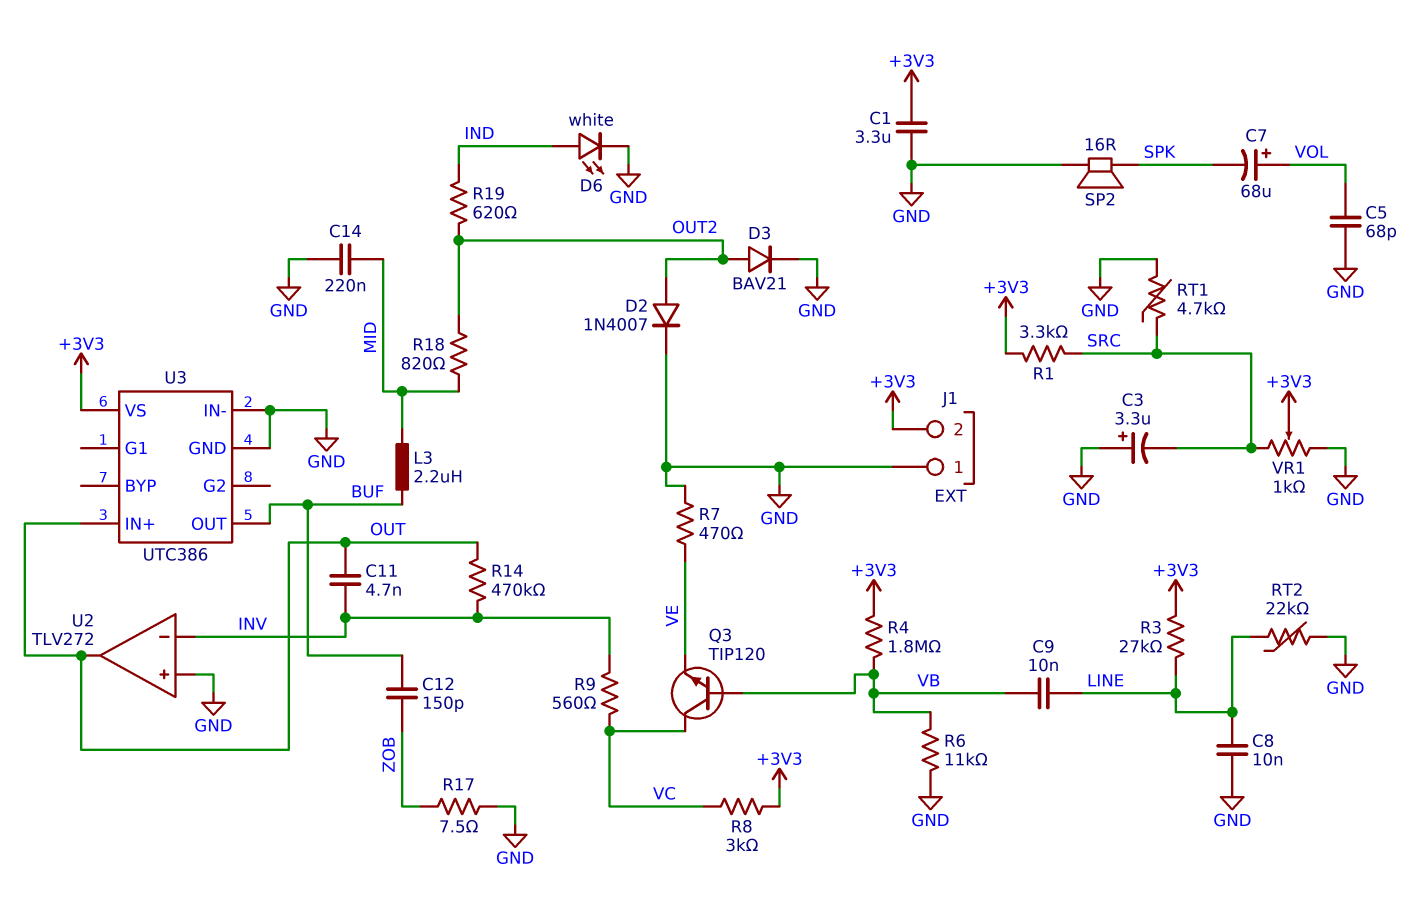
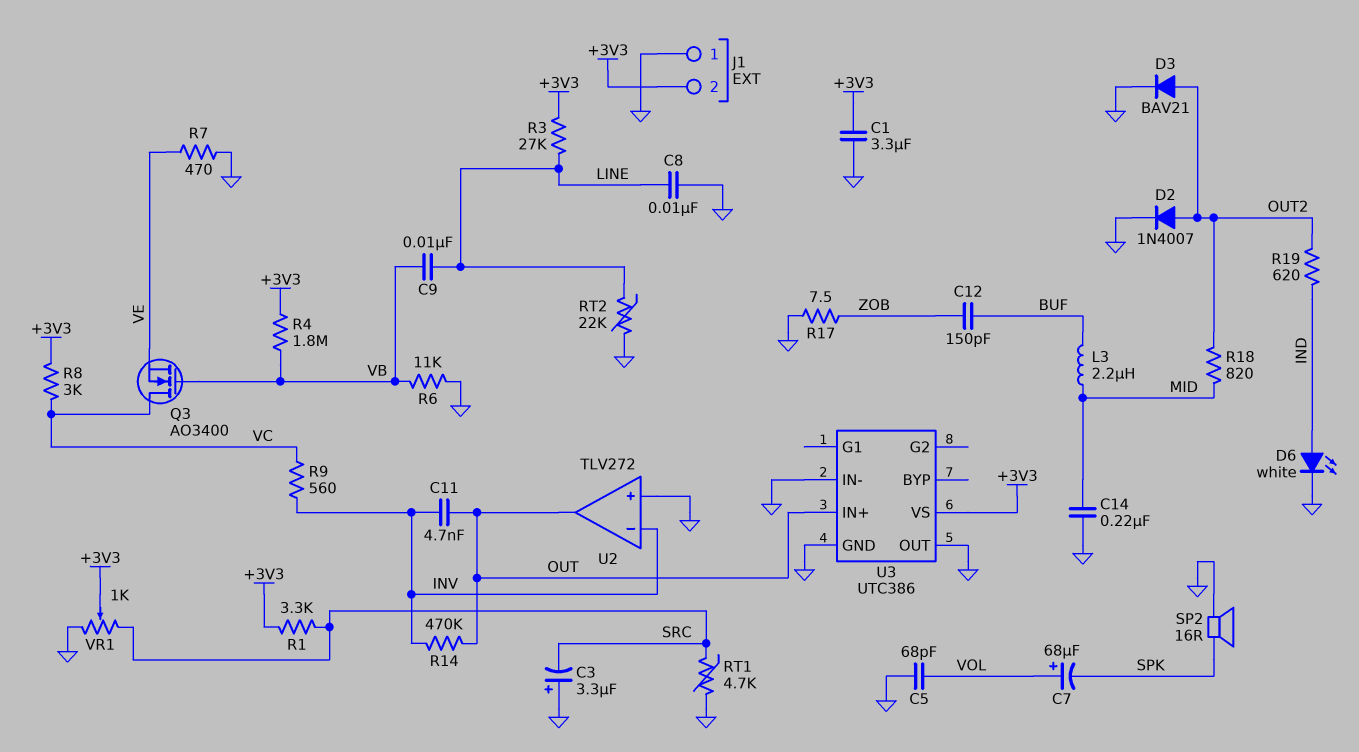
Q3: NPN TIP120 (B VB, C VC, E VE) -> NMOS AO3400 (G VB, D VC, S VE)
U3 pin OUT: BUF -> GND

